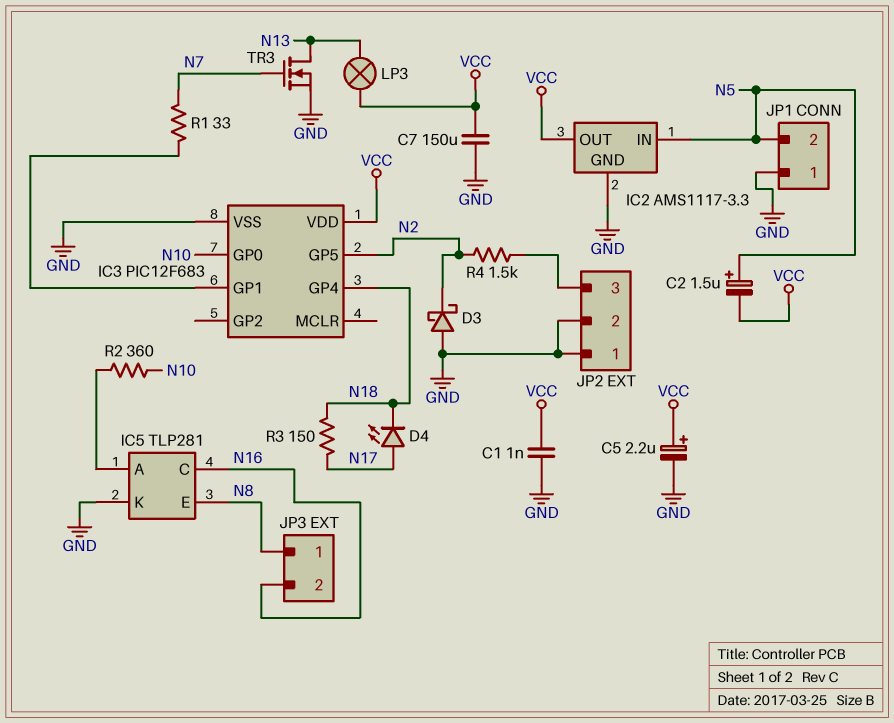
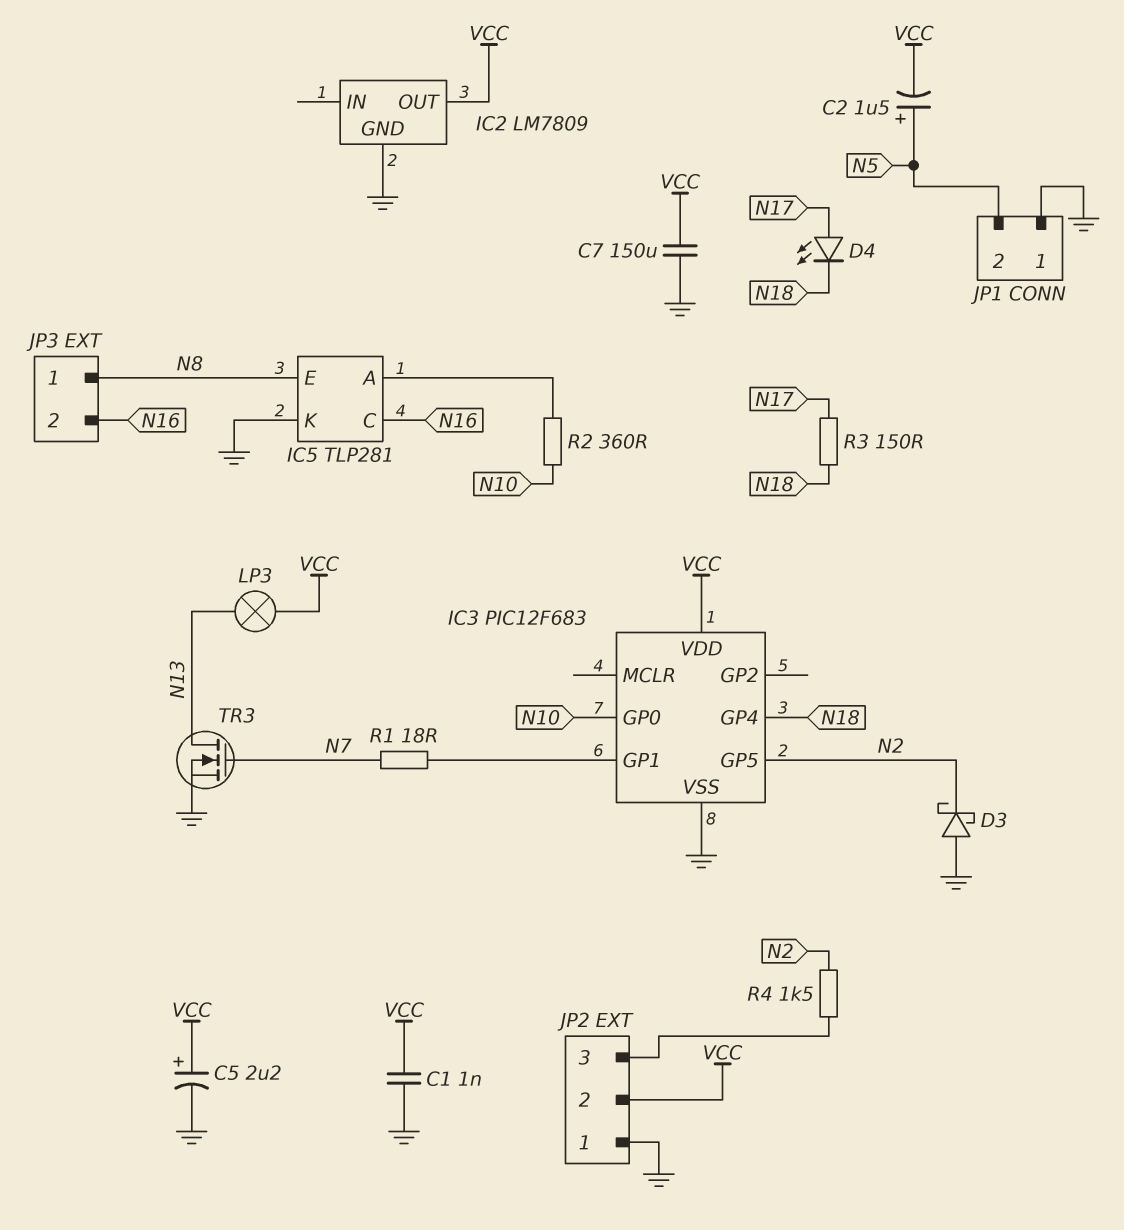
IC2: AMS1117-3.3 -> LM7809
IC2 pin IN: N5 -> none
JP2 pin 2: GND -> VCC
R1: 33 (IC3/GP1, N7) -> 18 (IC3/GP1, N7)

